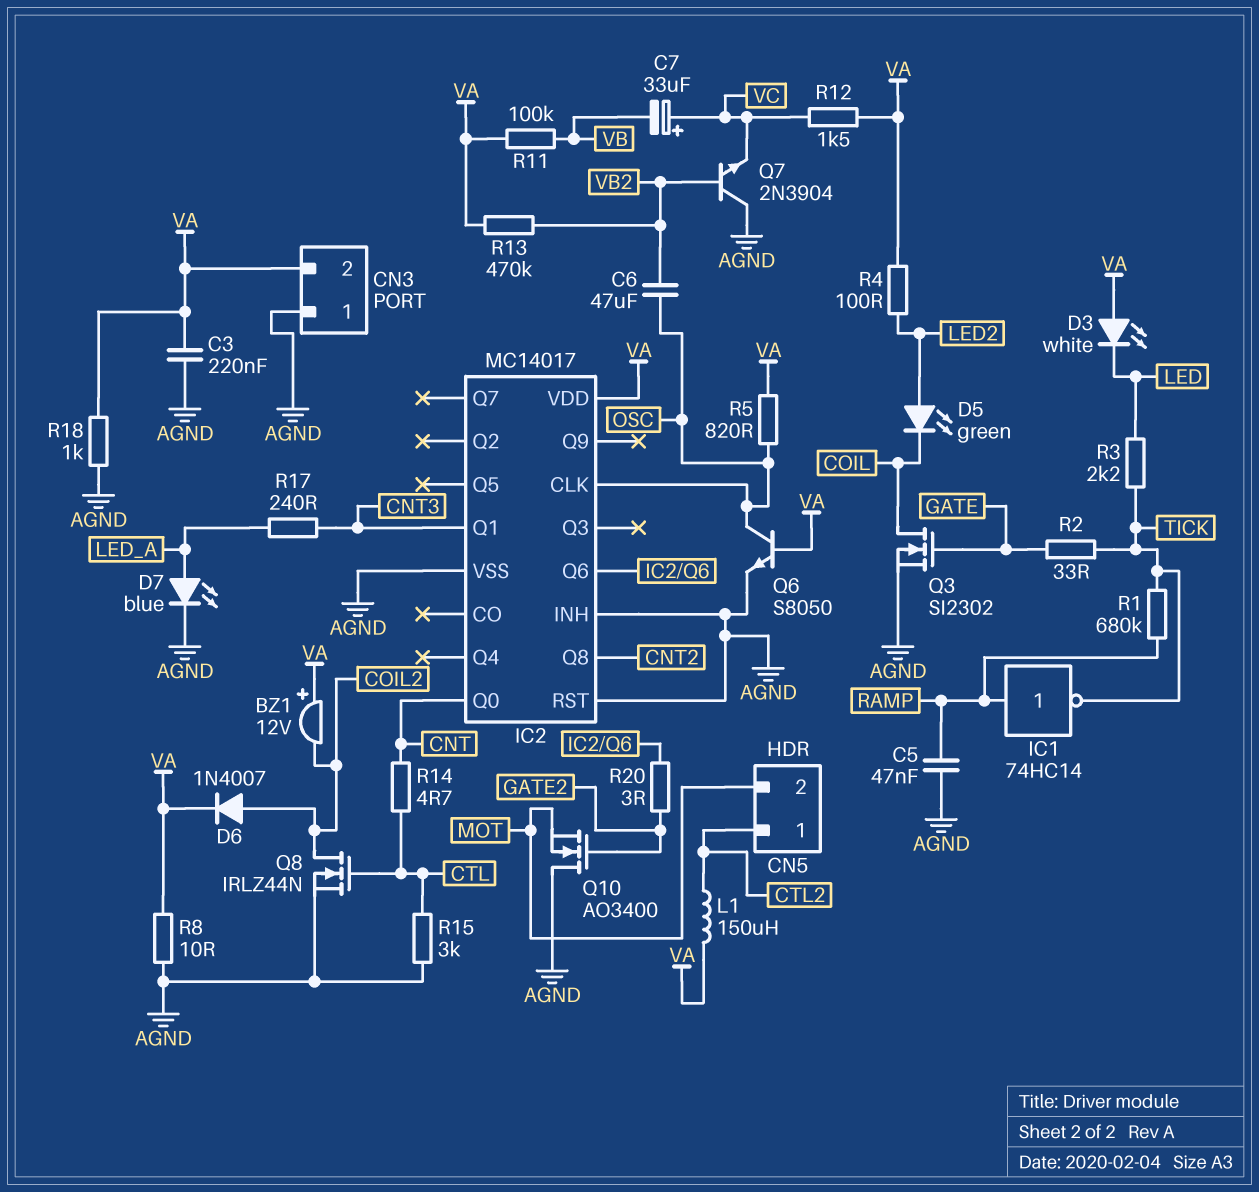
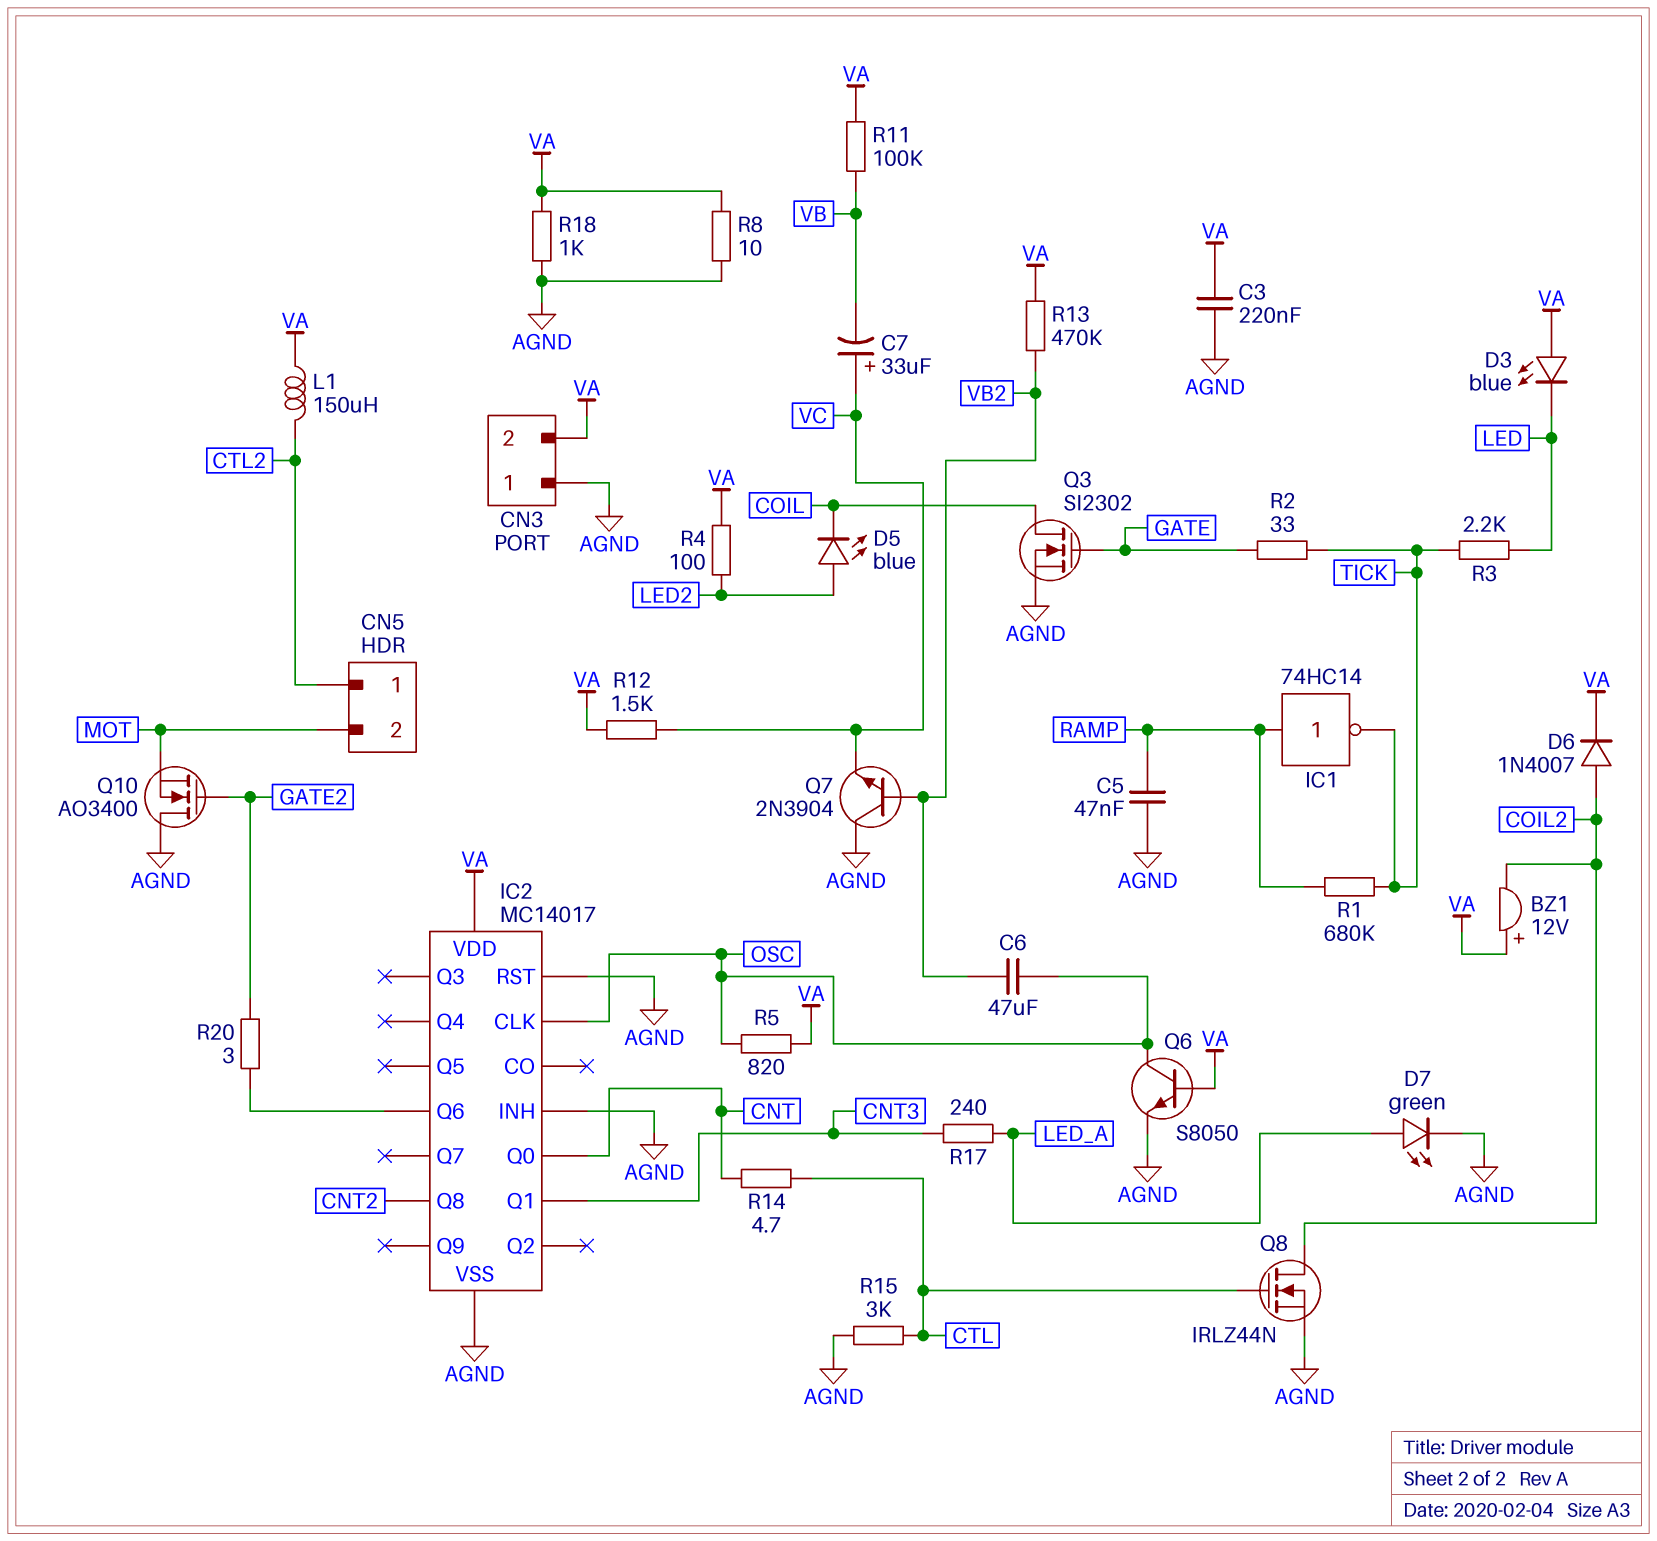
D3: LED white (A VA, K LED) -> LED blue (A VA, K LED)
D5: LED green (A LED2, K COIL) -> LED blue (A LED2, K COIL)
D7: LED blue (A LED_A, K AGND) -> LED green (A LED_A, K AGND)

